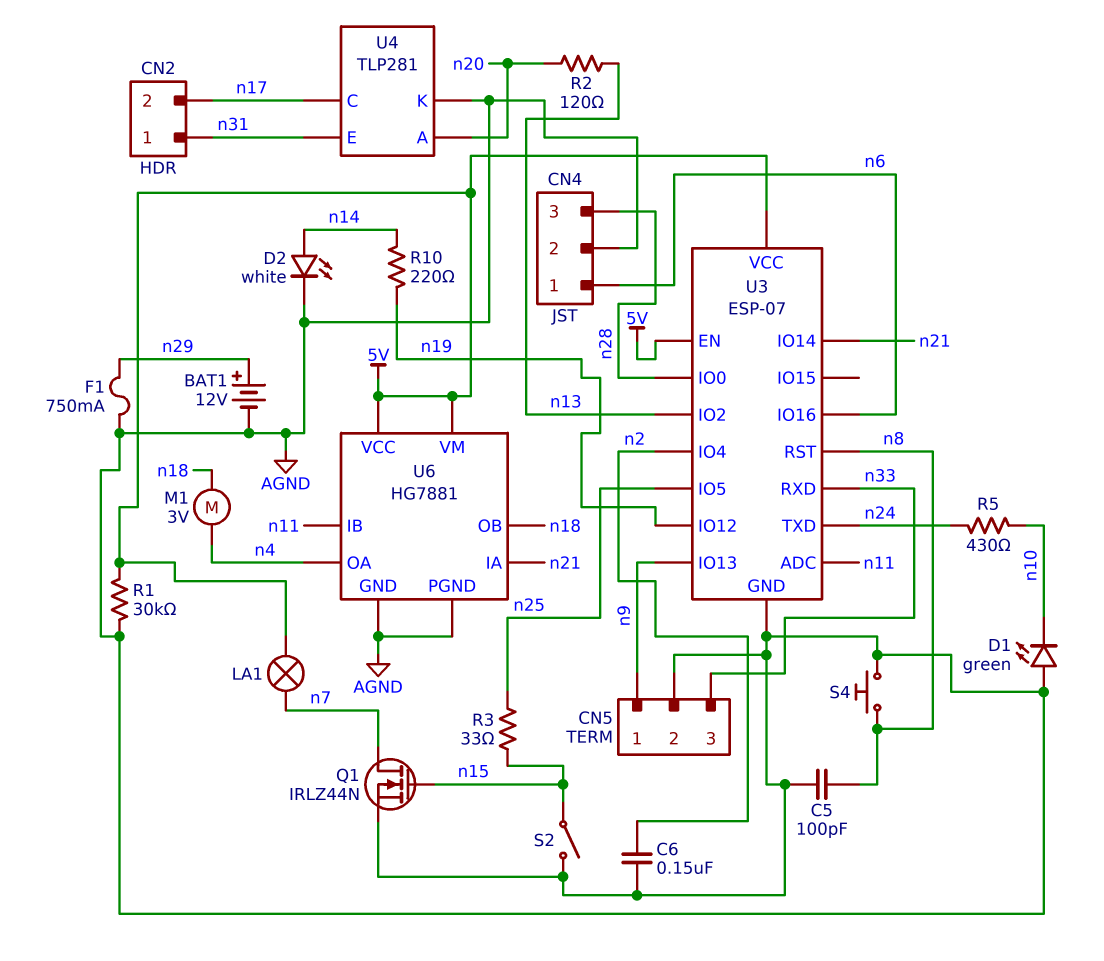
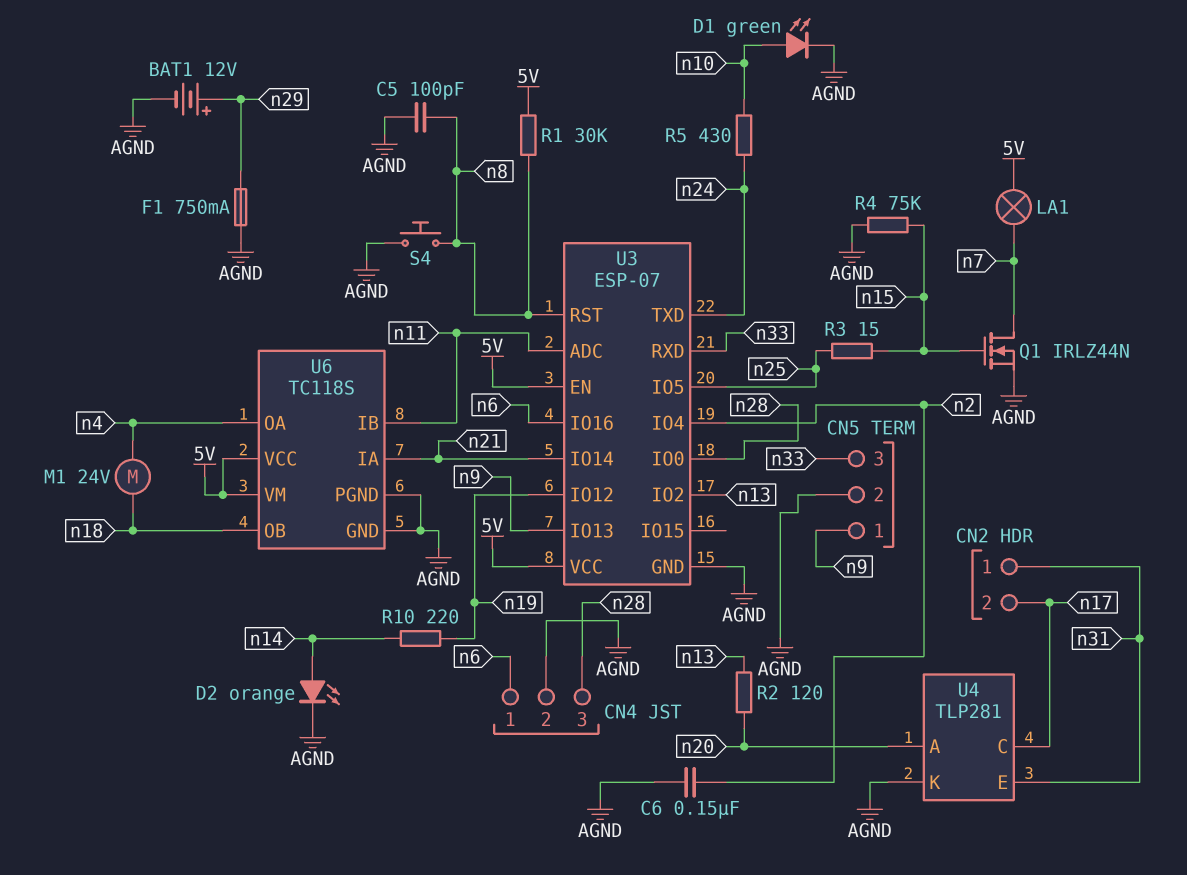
D1: LED green (A AGND, K n10) -> LED green (A n10, K AGND)
D2: LED white (A n14, K AGND) -> LED orange (A n14, K AGND)
M1: motor 3V (n4, n18) -> motor 24V (n4, n18)
R1: 30k (5V, AGND) -> 30k (5V, n8)
R3: 33 (n15, n25) -> 15 (n15, n25)
R4: none -> 75k (AGND, n15)
S2: switch (AGND, n15) -> none
U6: HG7881 -> TC118S

